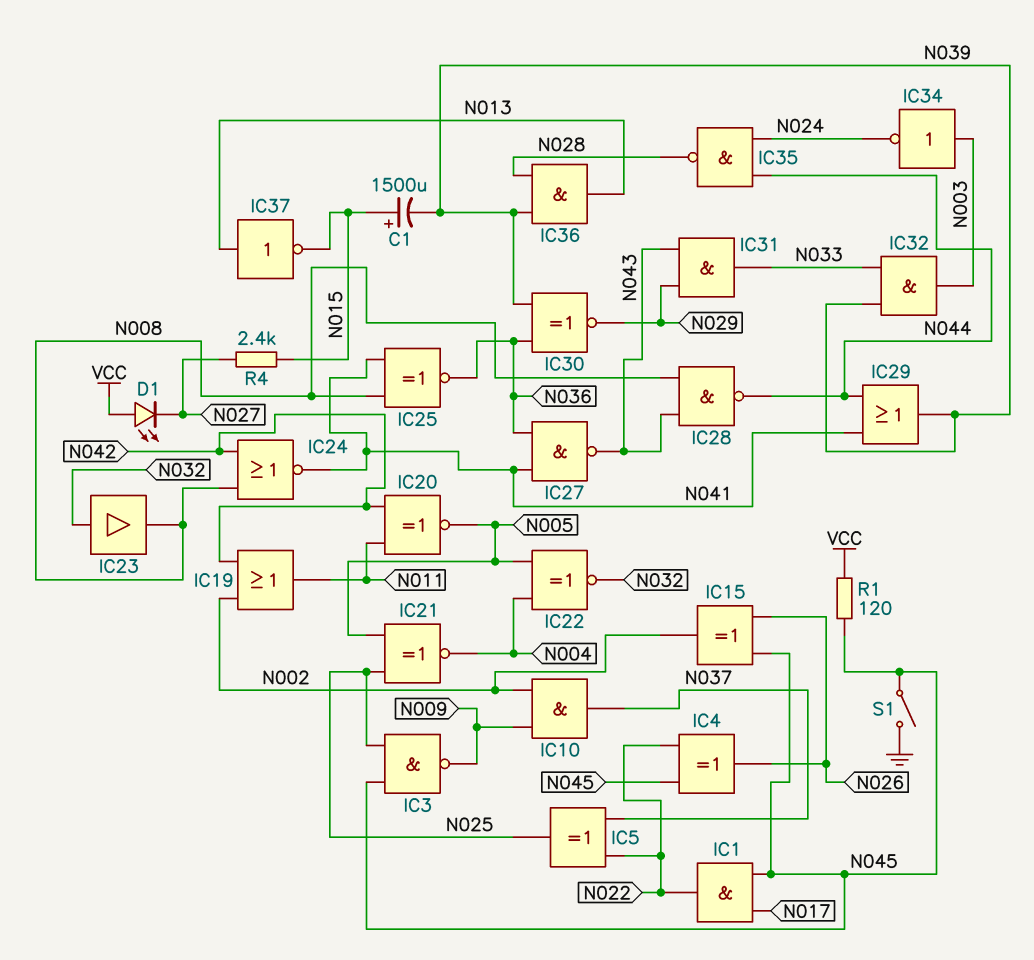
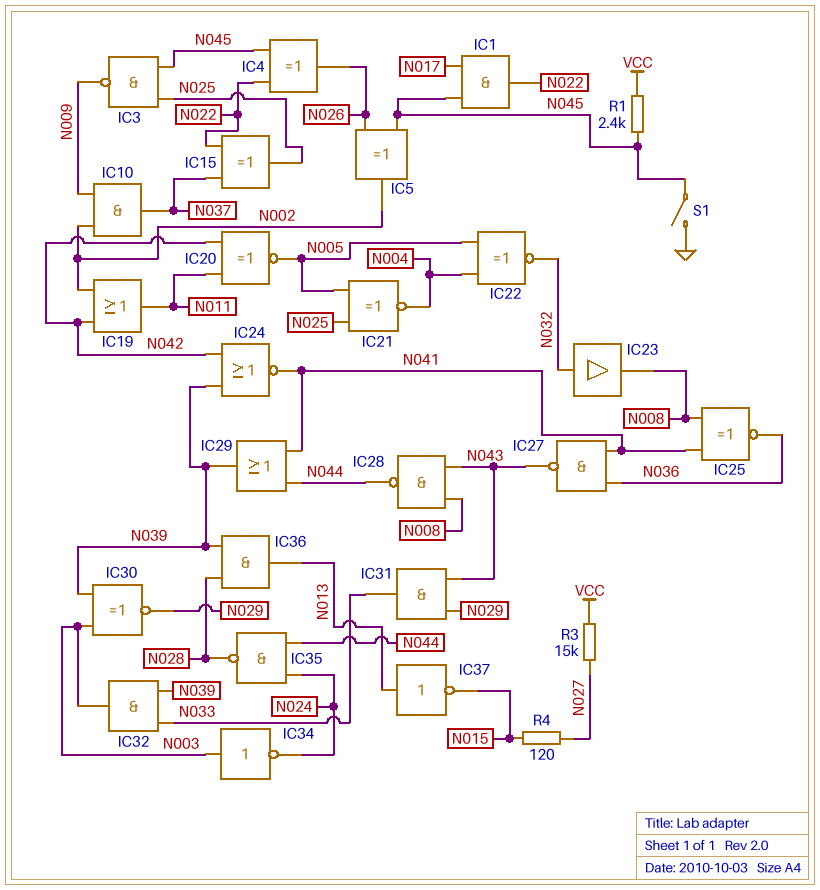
C1: 1500uF (plus N015, minus N039) -> none
D1: LED (A VCC, K N027) -> none
IC5: XOR (in N022, in N037, out N025) -> XOR (in N026, in N045, out N002)
IC15: XOR (in N026, in N045, out N002) -> XOR (in N022, in N037, out N025)
IC24: NOR (in N008, in N042, out N041) -> NOR (in N039, in N042, out N041)
IC30: XNOR (in N036, in N039, out N029) -> XNOR (in N003, in N039, out N029)
R1: 120 (N045, VCC) -> 2.4k (N045, VCC)
R3: none -> 15k (N027, VCC)
R4: 2.4k (N015, N027) -> 120 (N015, N027)

